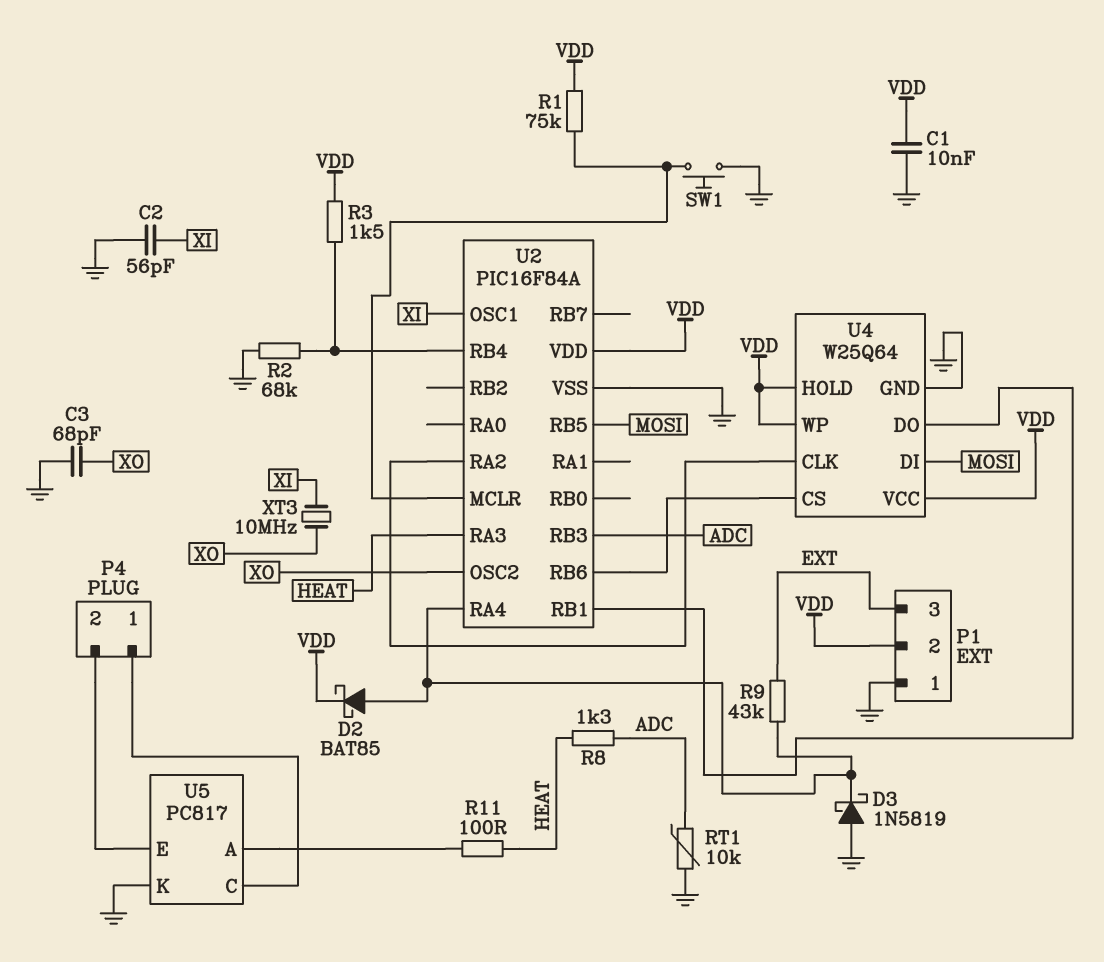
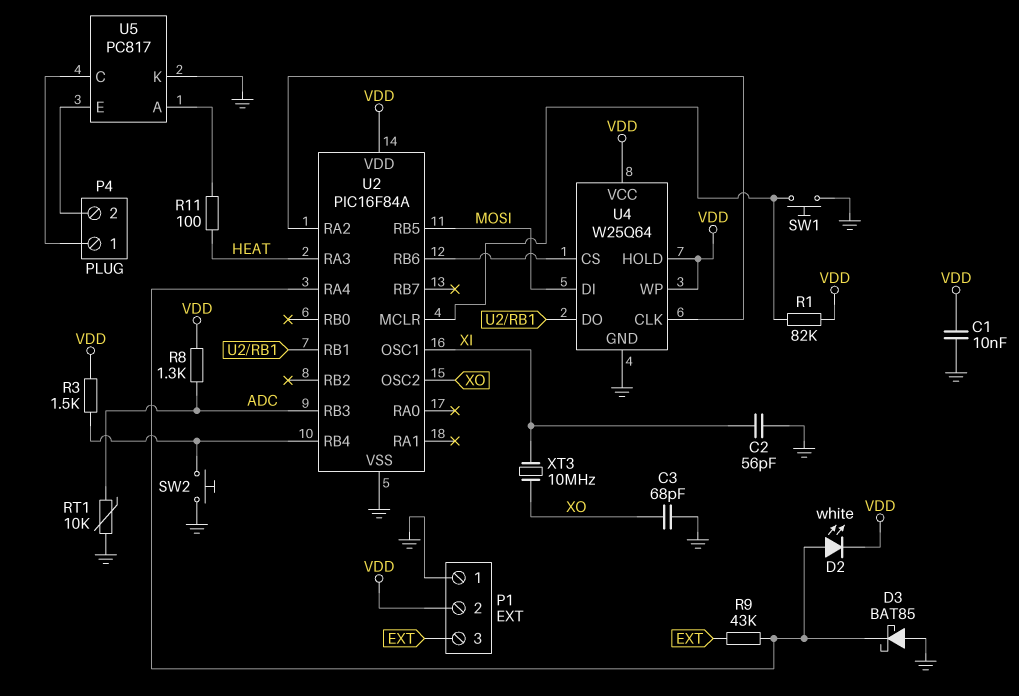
D2: schottky BAT85 (A U2/RA4, K VDD) -> LED white (A U2/RA4, K VDD)
D3: schottky 1N5819 (A GND, K U2/RA4) -> schottky BAT85 (A GND, K U2/RA4)
R1: 75k (U2/MCLR, VDD) -> 82k (U2/MCLR, VDD)
R2: 68k (GND, U2/RB4) -> none
R8: 1.3k (ADC, HEAT) -> 1.3k (ADC, VDD)
SW2: none -> button (GND, U2/RB4)

